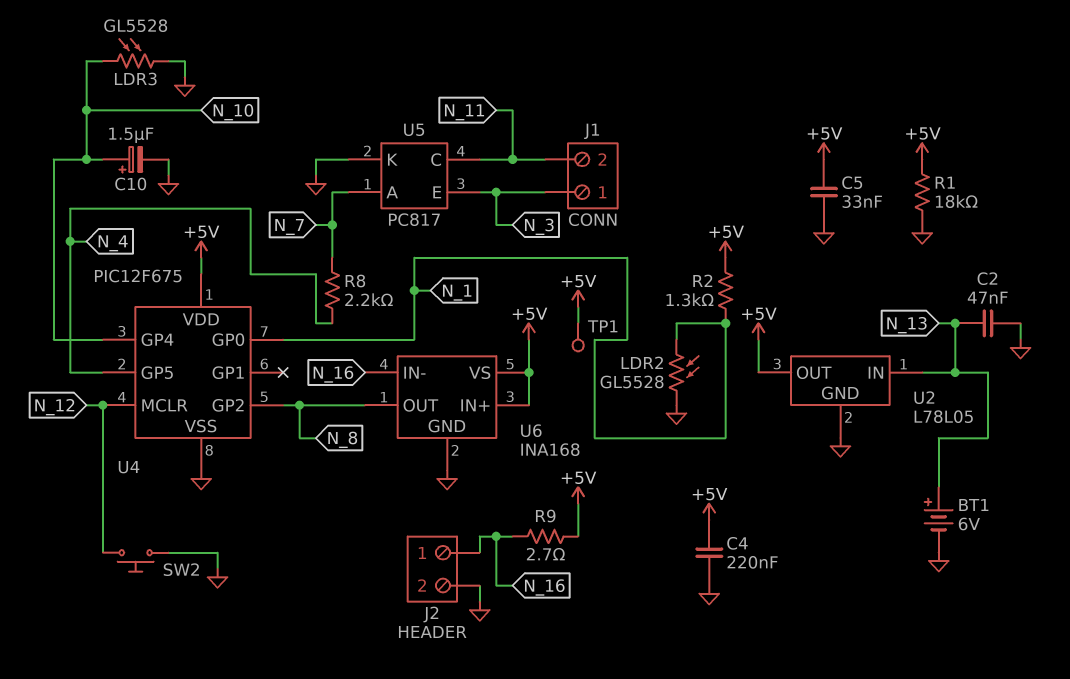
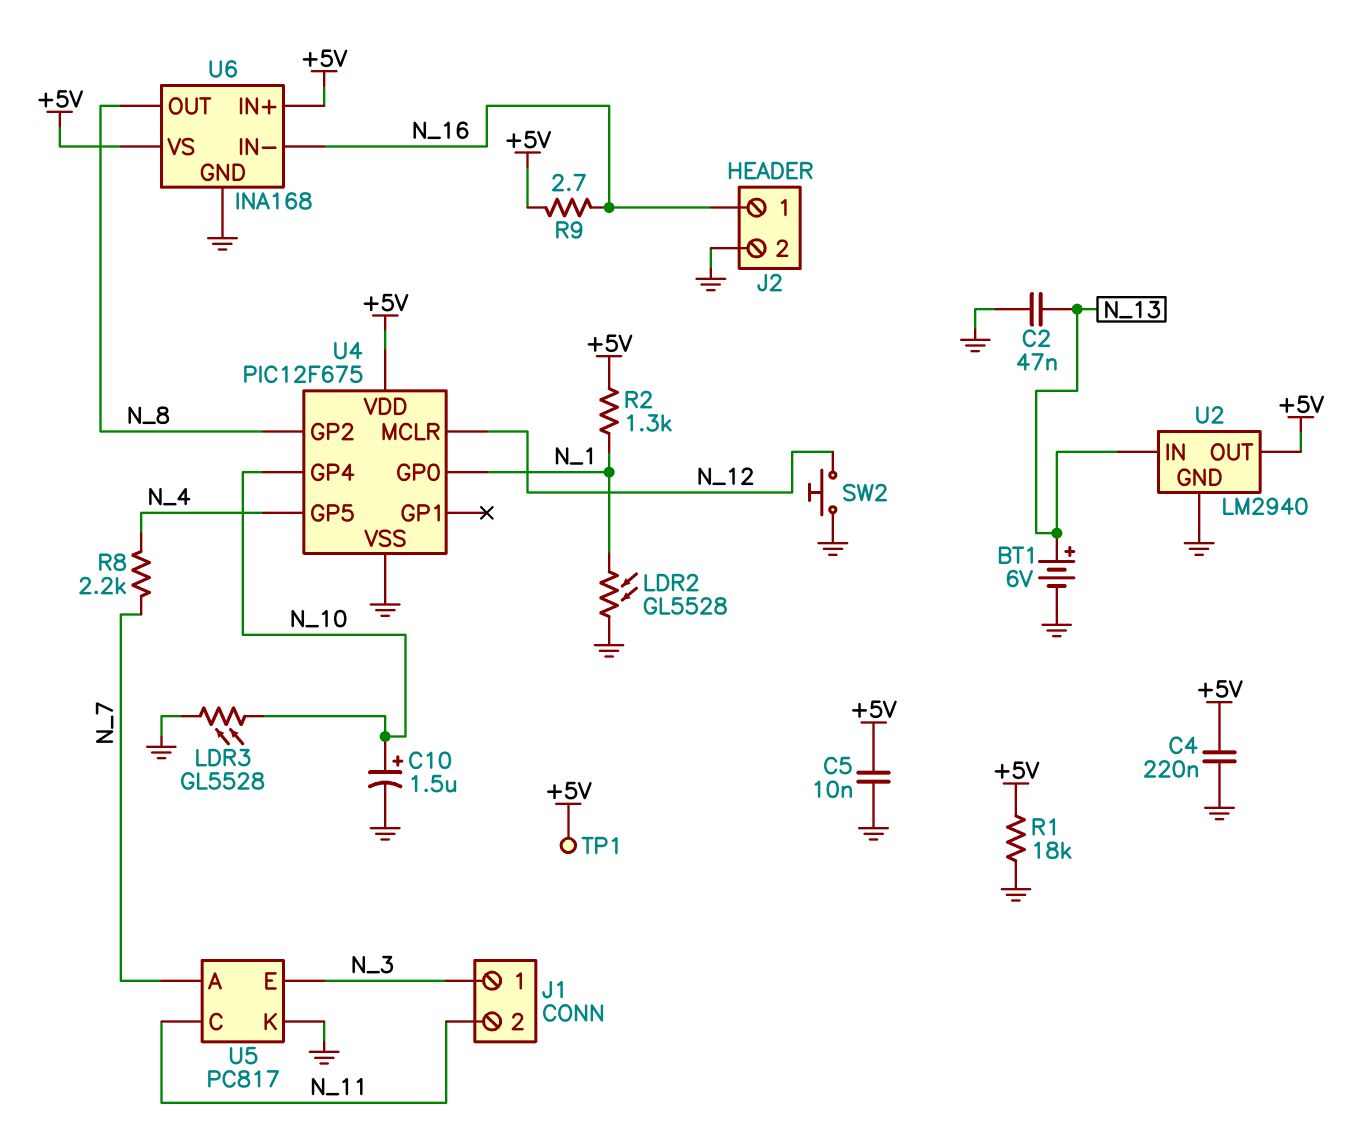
C5: 33nF (+5V, GND) -> 10nF (+5V, GND)
U2: L78L05 -> LM2940

